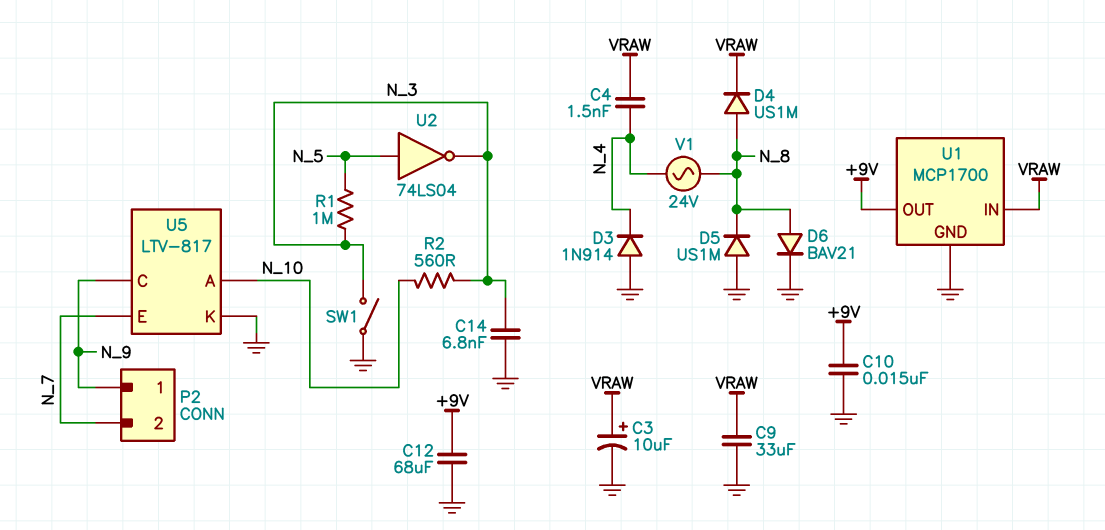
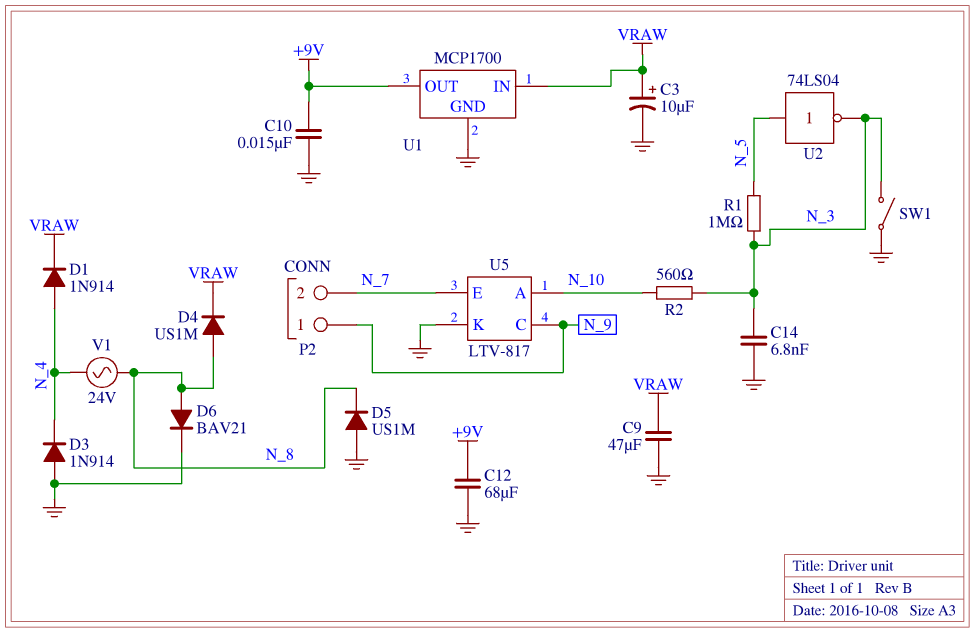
C4: 1.5nF (N_4, VRAW) -> none
C9: 33uF (GND, VRAW) -> 47uF (GND, VRAW)
D1: none -> diode 1N914 (A N_4, K VRAW)

